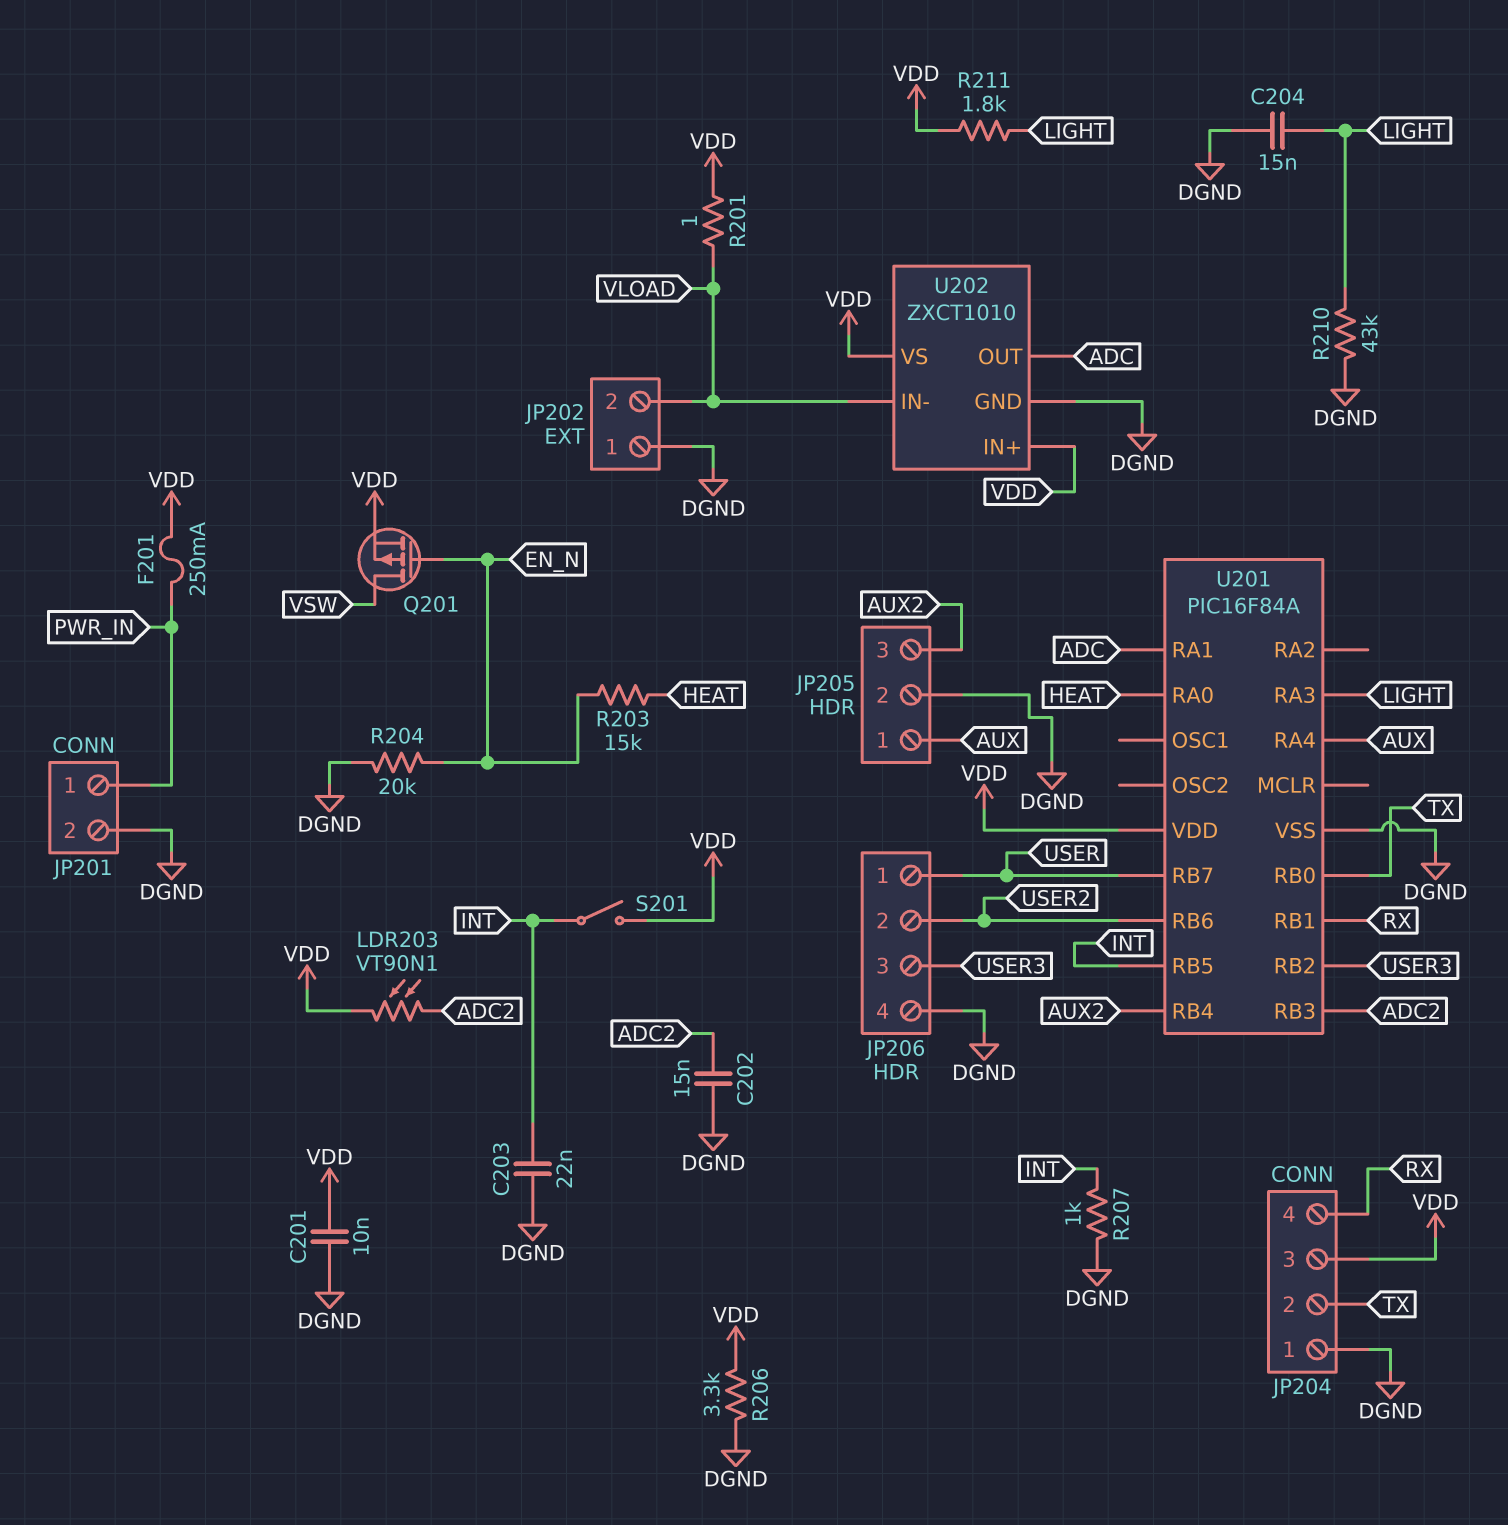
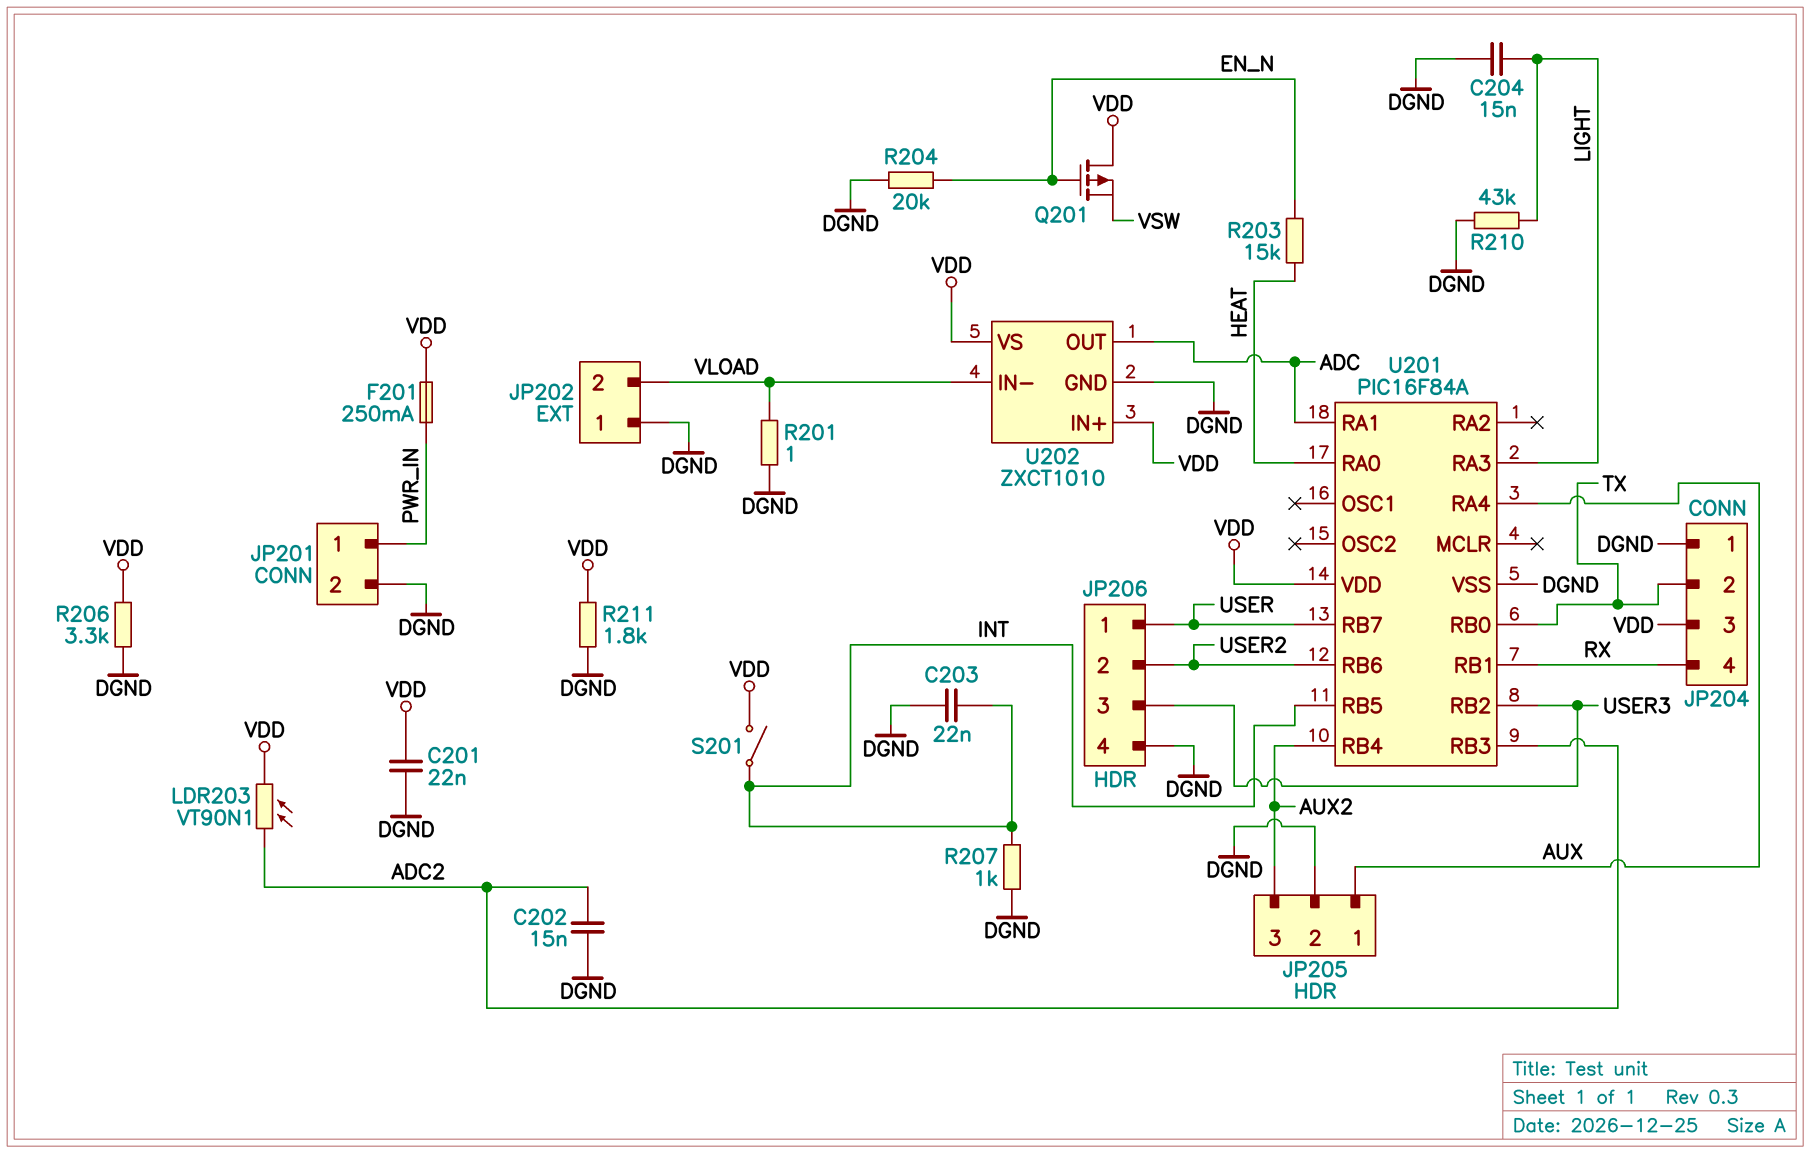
C201: 10nF (DGND, VDD) -> 22nF (DGND, VDD)
Q201: PMOS (G EN_N, D VSW, S VDD) -> PMOS (G EN_N, D VDD, S VSW)
R201: 1 (VDD, VLOAD) -> 1 (DGND, VLOAD)
R211: 1.8k (LIGHT, VDD) -> 1.8k (DGND, VDD)

